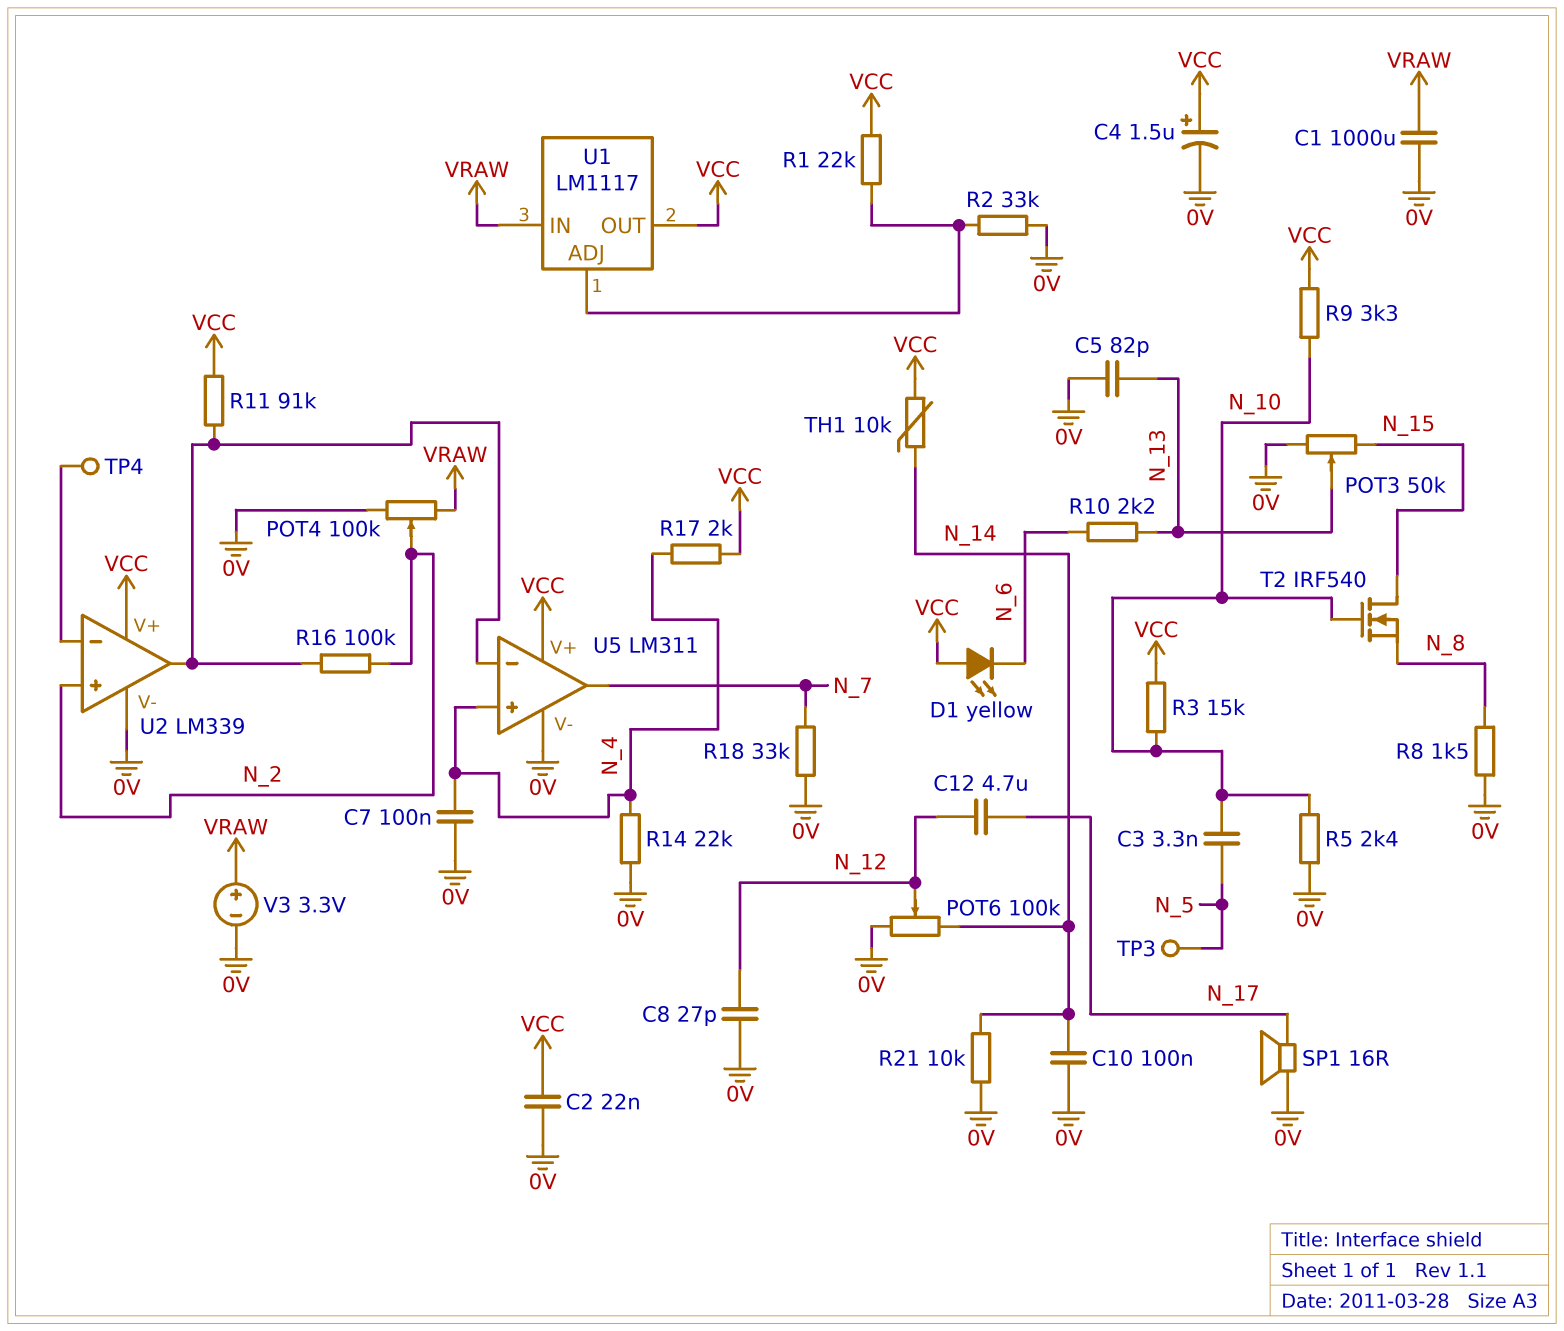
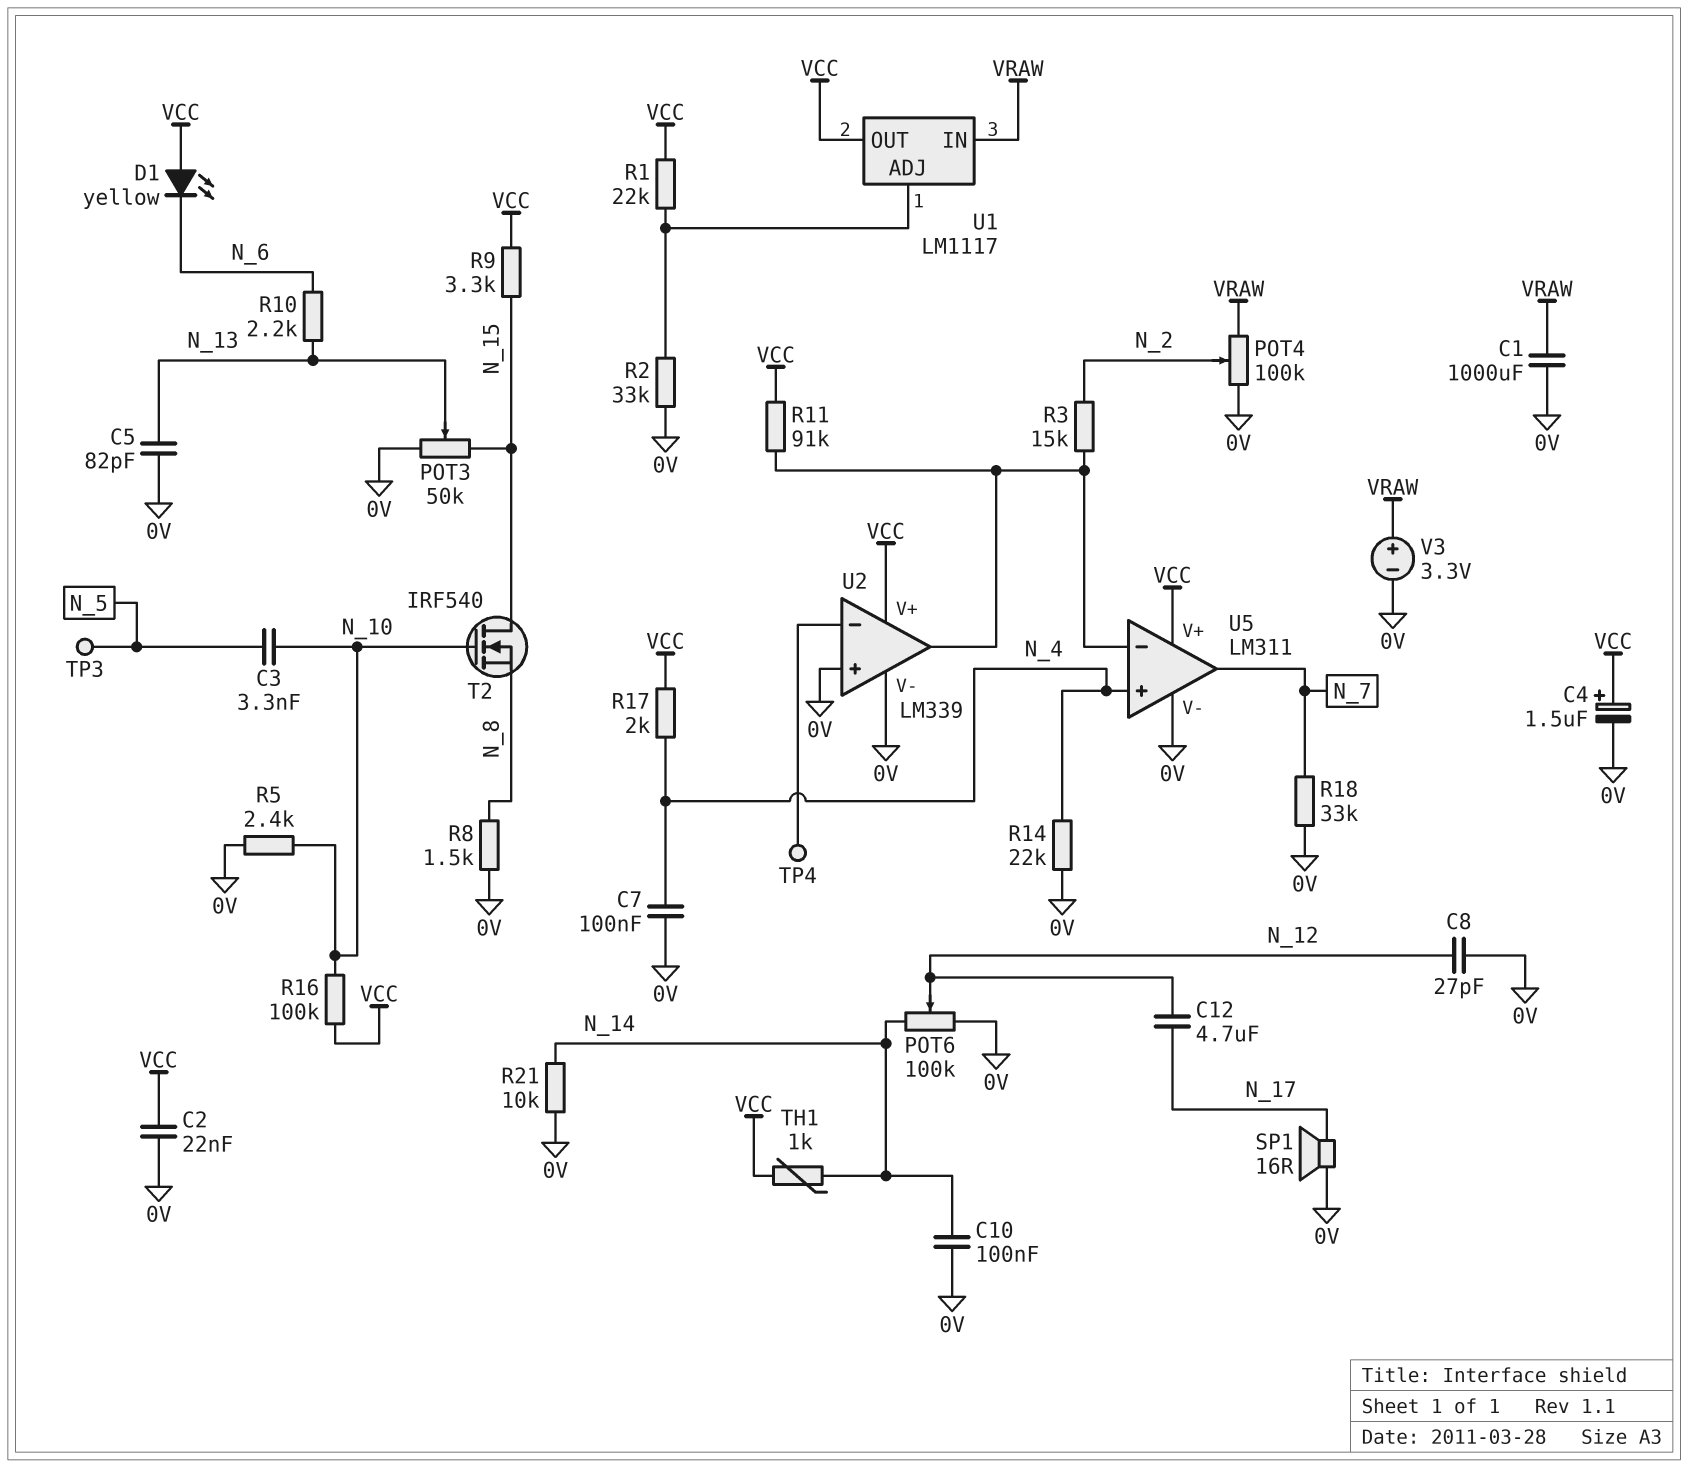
R3: 15k (N_10, VCC) -> 15k (N_2, U2/out)
R9: 3.3k (N_10, VCC) -> 3.3k (N_15, VCC)
R16: 100k (N_2, U2/out) -> 100k (N_10, VCC)
TH1: 10k (N_14, VCC) -> 1k (N_14, VCC)
U2 pin in+: N_2 -> 0V

